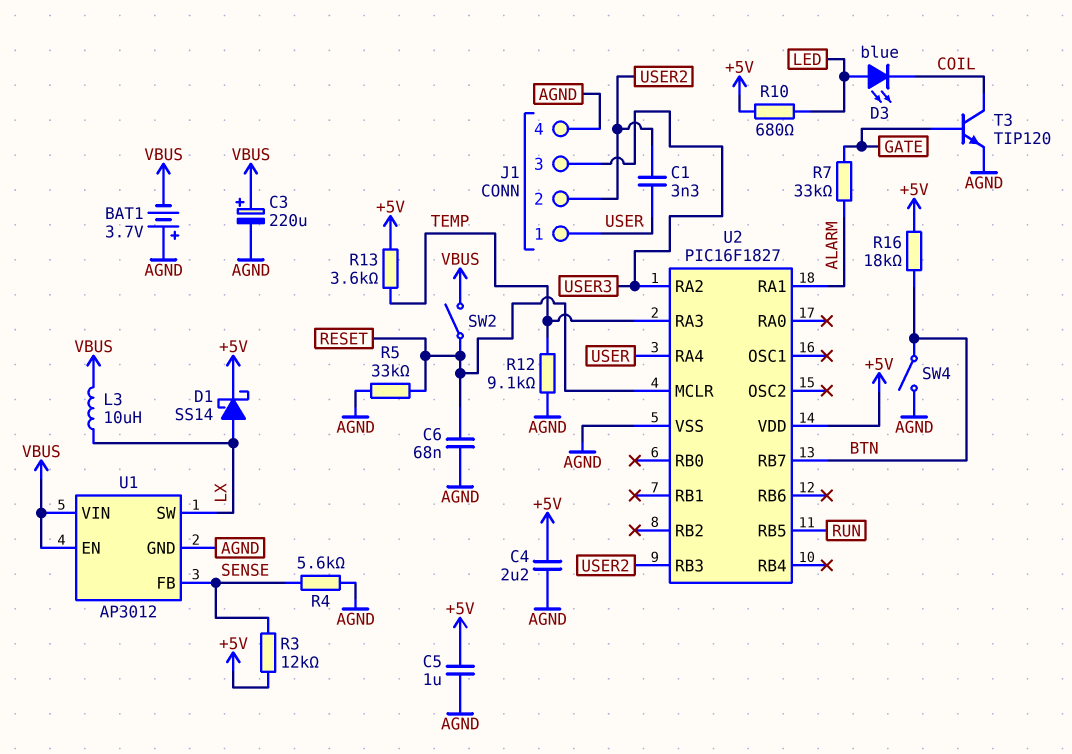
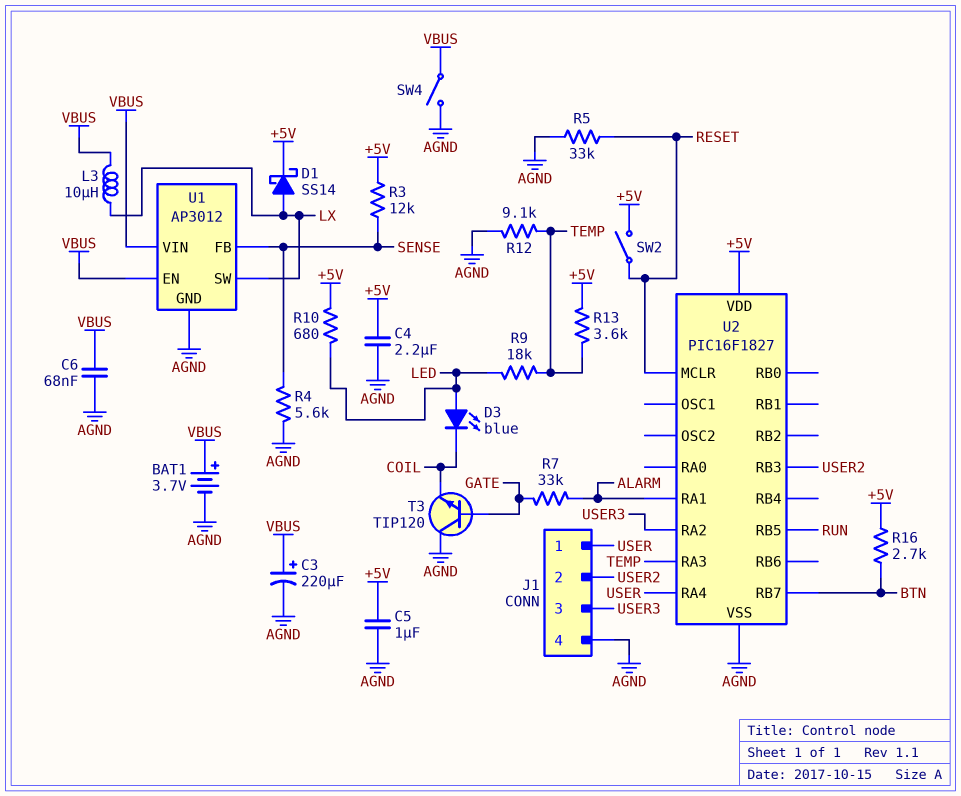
BAT1: 3.7V (plus AGND, minus VBUS) -> 3.7V (plus VBUS, minus AGND)
C1: 3.3nF (USER, USER2) -> none
C6: 68nF (AGND, RESET) -> 68nF (AGND, VBUS)
R9: none -> 18k (LED, TEMP)
R16: 18k (+5V, BTN) -> 2.7k (+5V, BTN)
SW2: switch (RESET, VBUS) -> switch (+5V, RESET)
SW4: switch (AGND, BTN) -> switch (AGND, VBUS)
T3: NPN TIP120 (B GATE, C COIL, E AGND) -> NPN TIP120 (B GATE, C AGND, E COIL)

